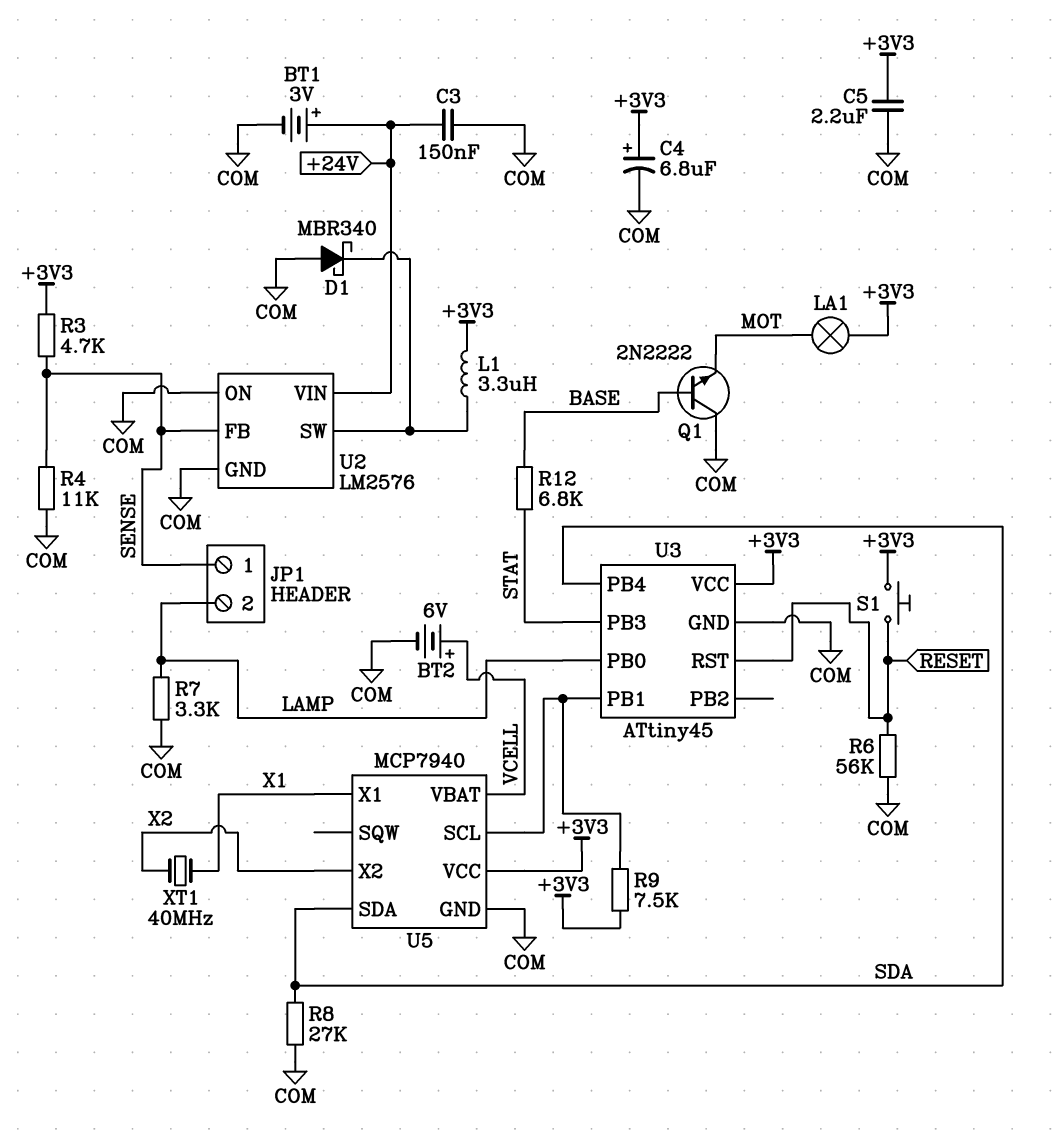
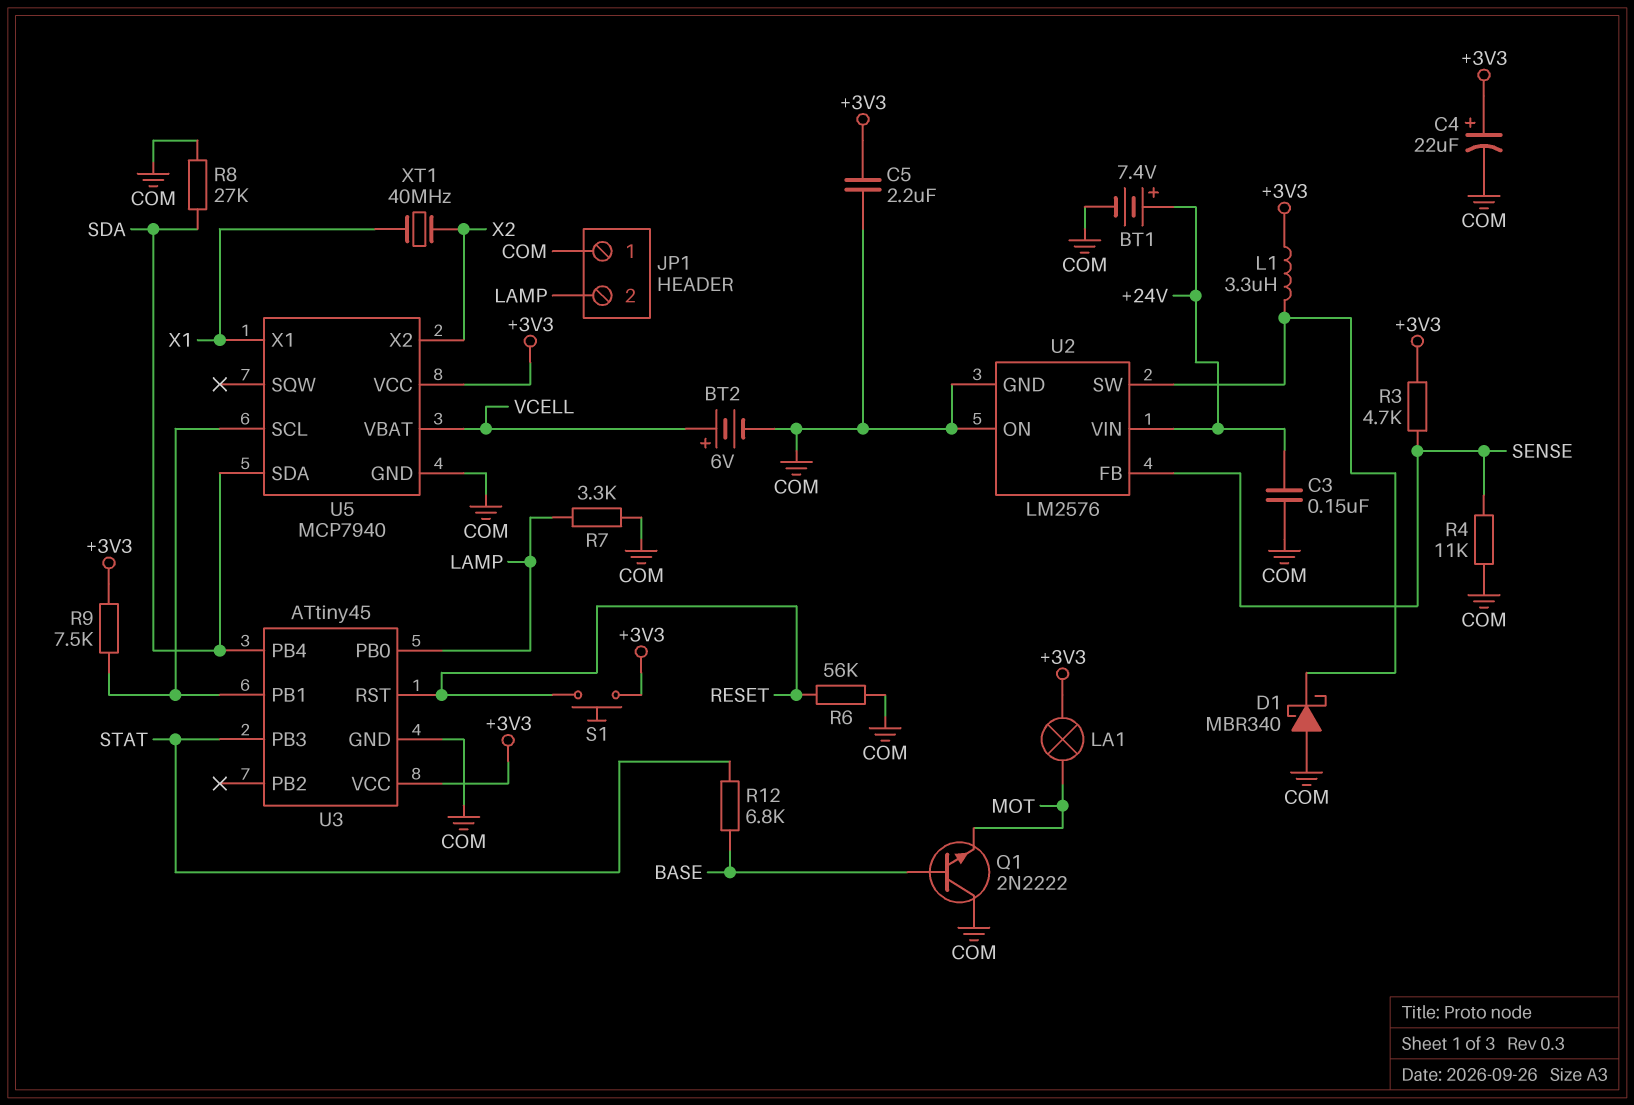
BT1: 3V (plus +24V, minus COM) -> 7.4V (plus +24V, minus COM)
C4: 6.8uF (plus +3V3, minus COM) -> 22uF (plus +3V3, minus COM)
JP1 pin 1: SENSE -> COM

